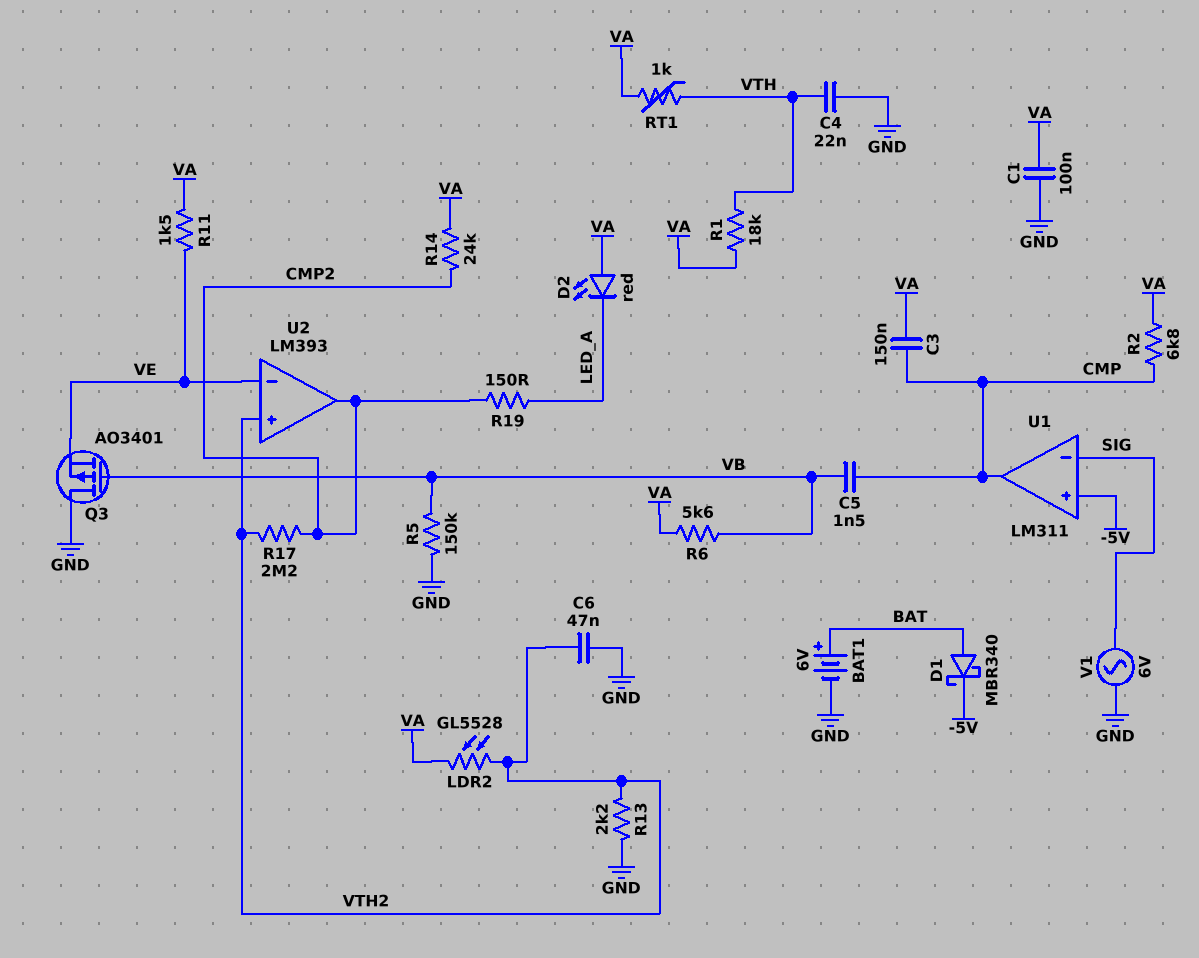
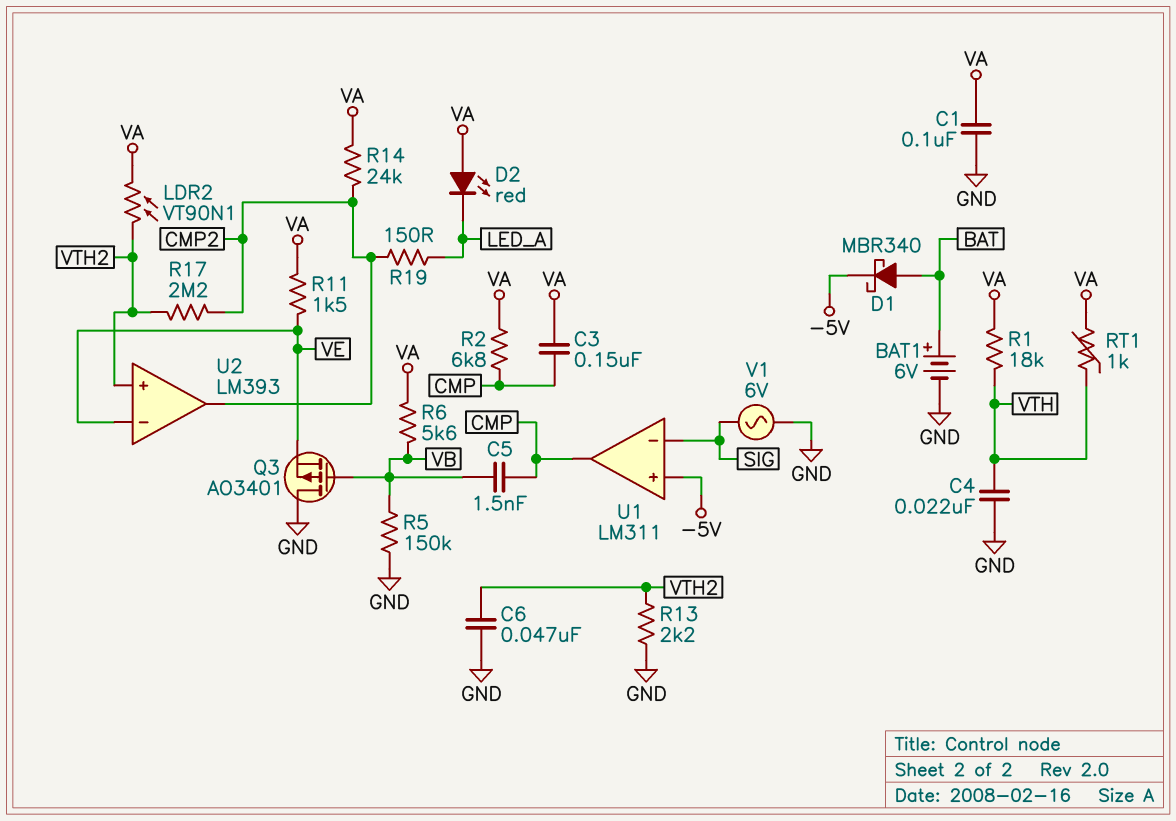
LDR2: GL5528 (VA, VTH2) -> VT90N1 (VA, VTH2)

